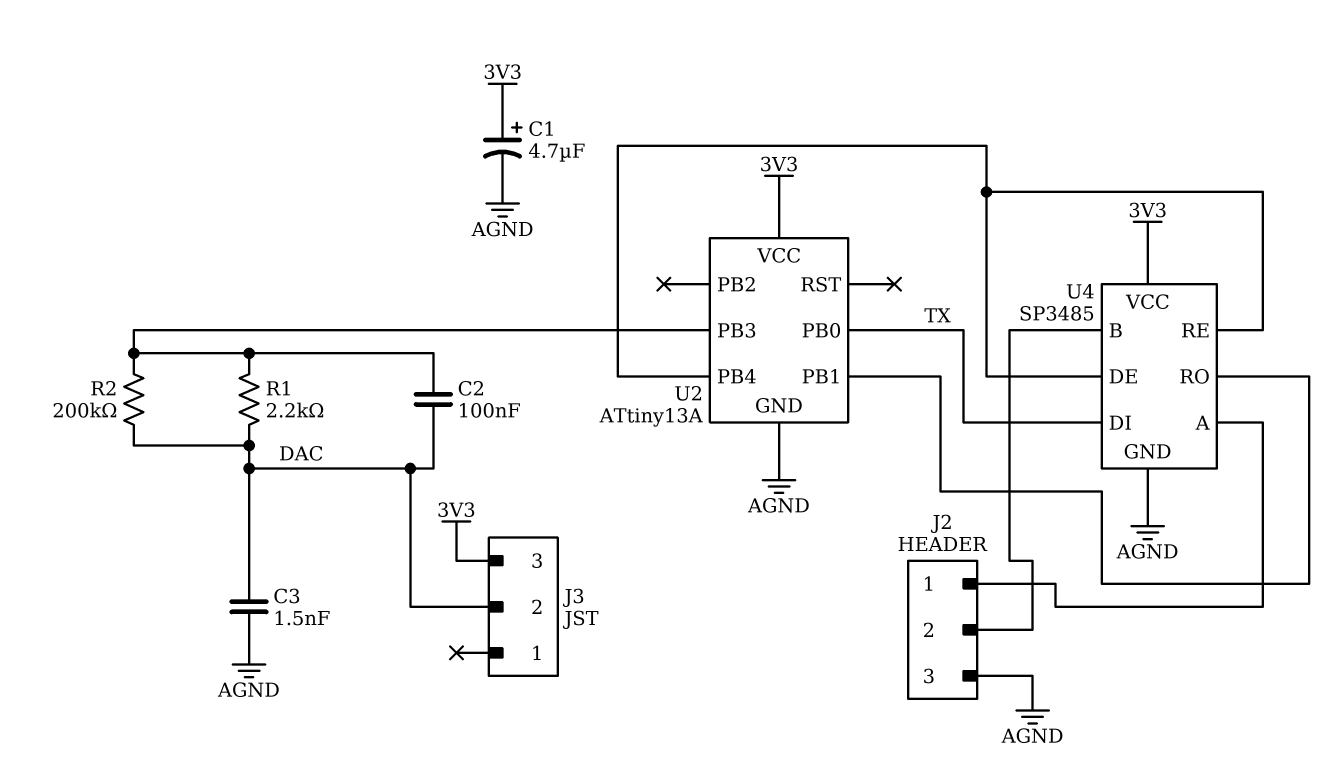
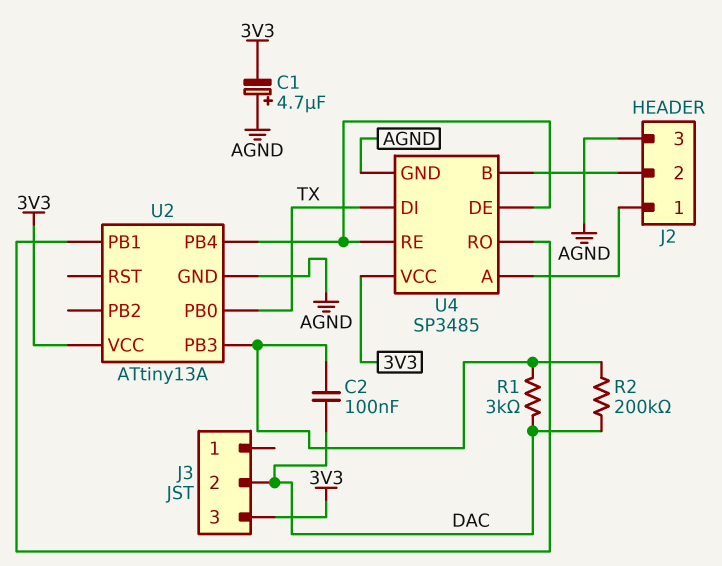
C1: 4.7uF (plus 3V3, minus AGND) -> 4.7uF (plus AGND, minus 3V3)
C3: 1.5nF (AGND, DAC) -> none
R1: 2.2k (DAC, U2/PB3) -> 3k (DAC, U2/PB3)

